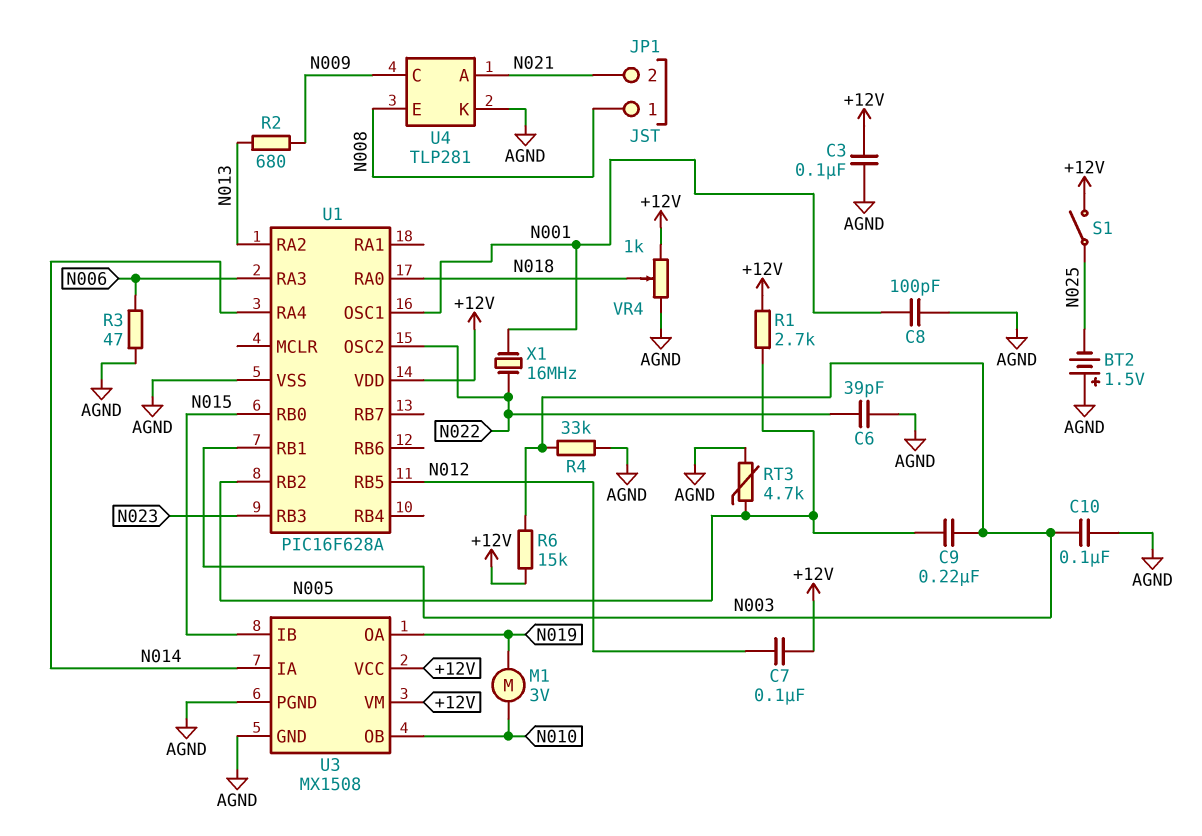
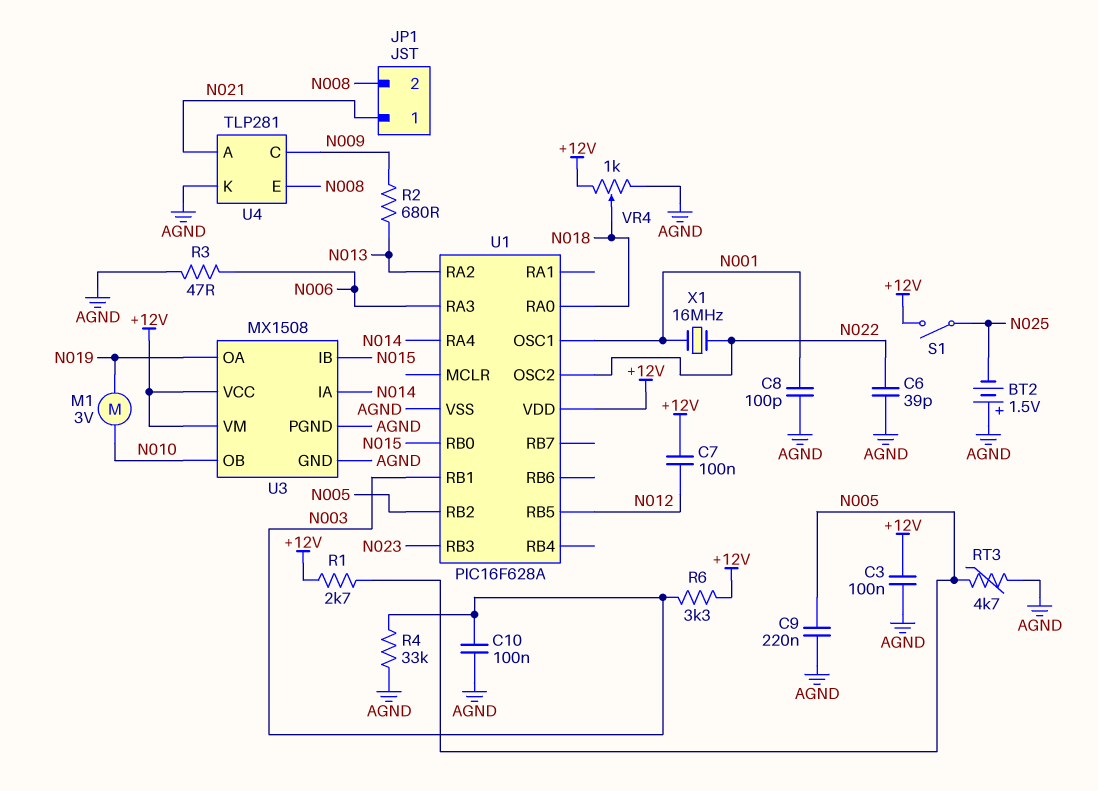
C9: 220nF (N003, N005) -> 220nF (AGND, N005)
JP1 pin 1: N008 -> N021
JP1 pin 2: N021 -> N008
R6: 15k (+12V, N003) -> 3.3k (+12V, N003)

